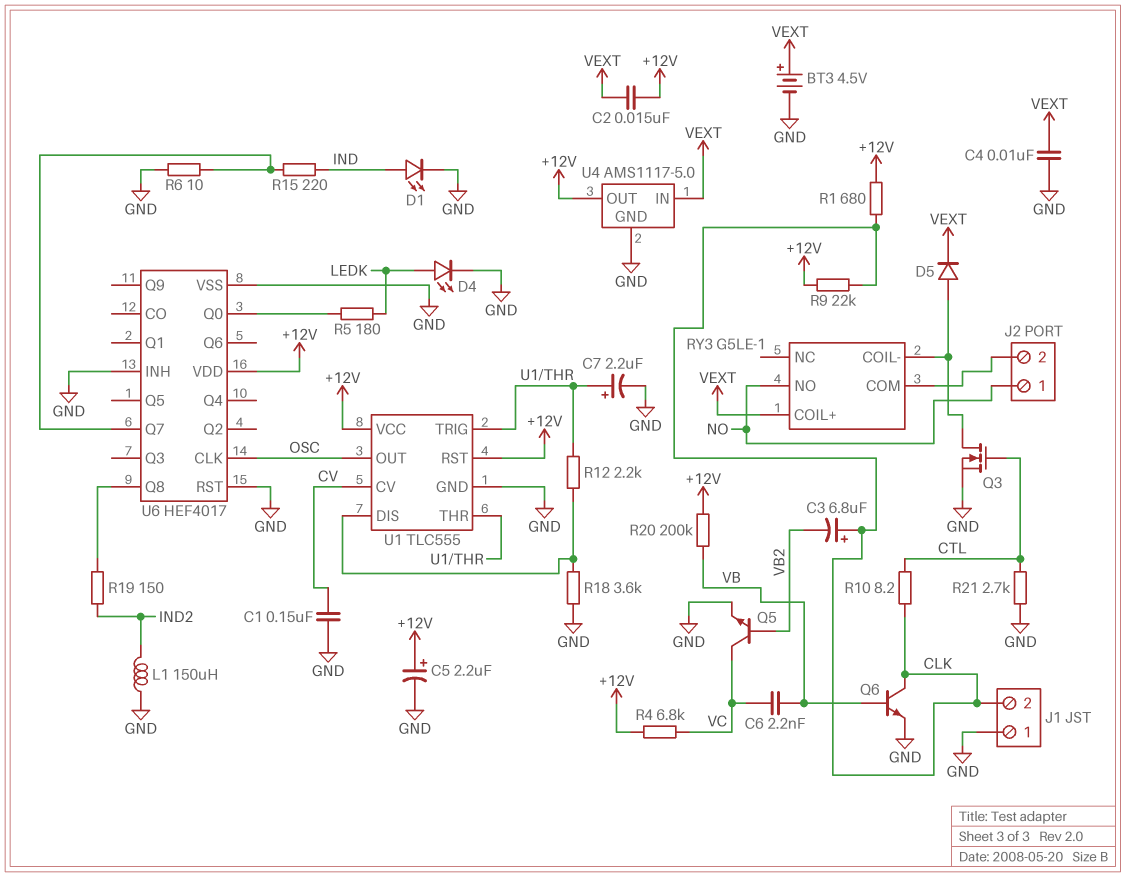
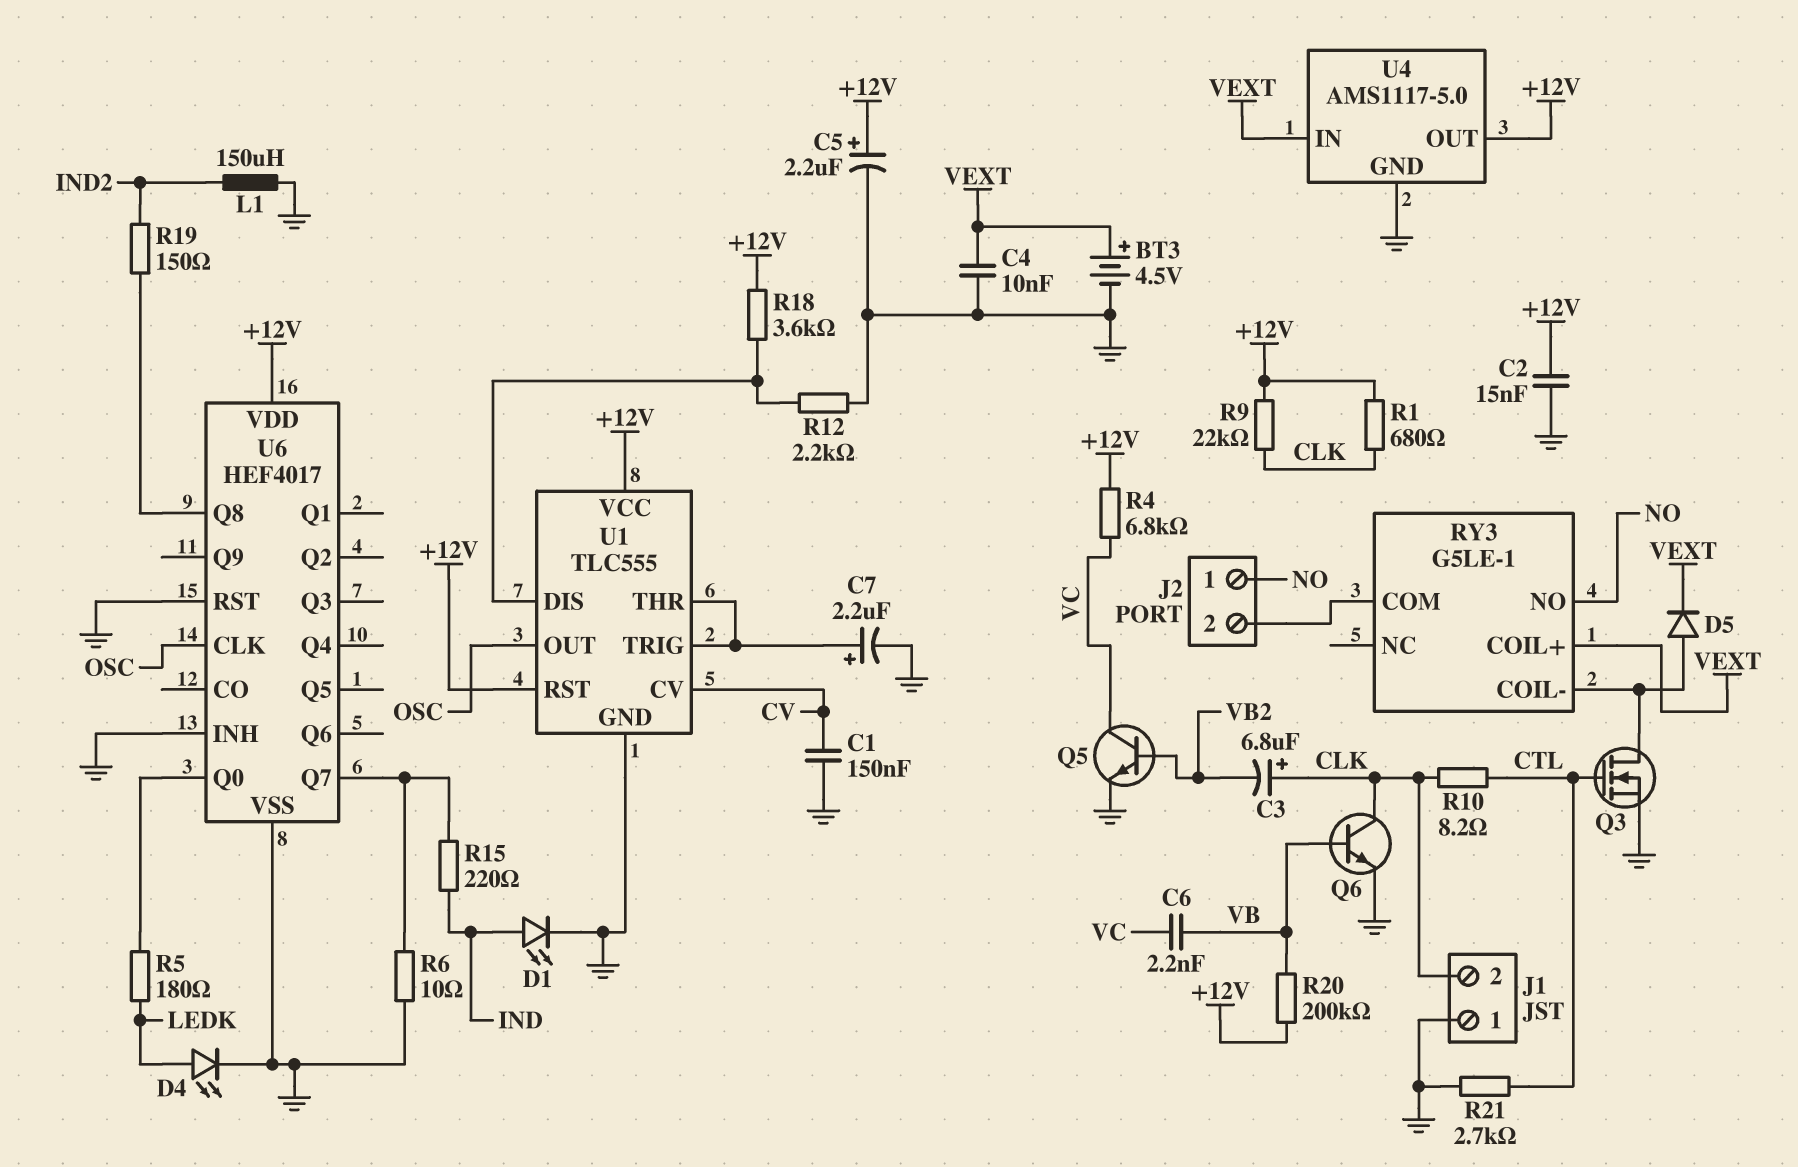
C2: 15nF (+12V, VEXT) -> 15nF (+12V, GND)
R12: 2.2k (U1/DIS, U1/THR) -> 2.2k (GND, U1/DIS)
R18: 3.6k (GND, U1/DIS) -> 3.6k (+12V, U1/DIS)

